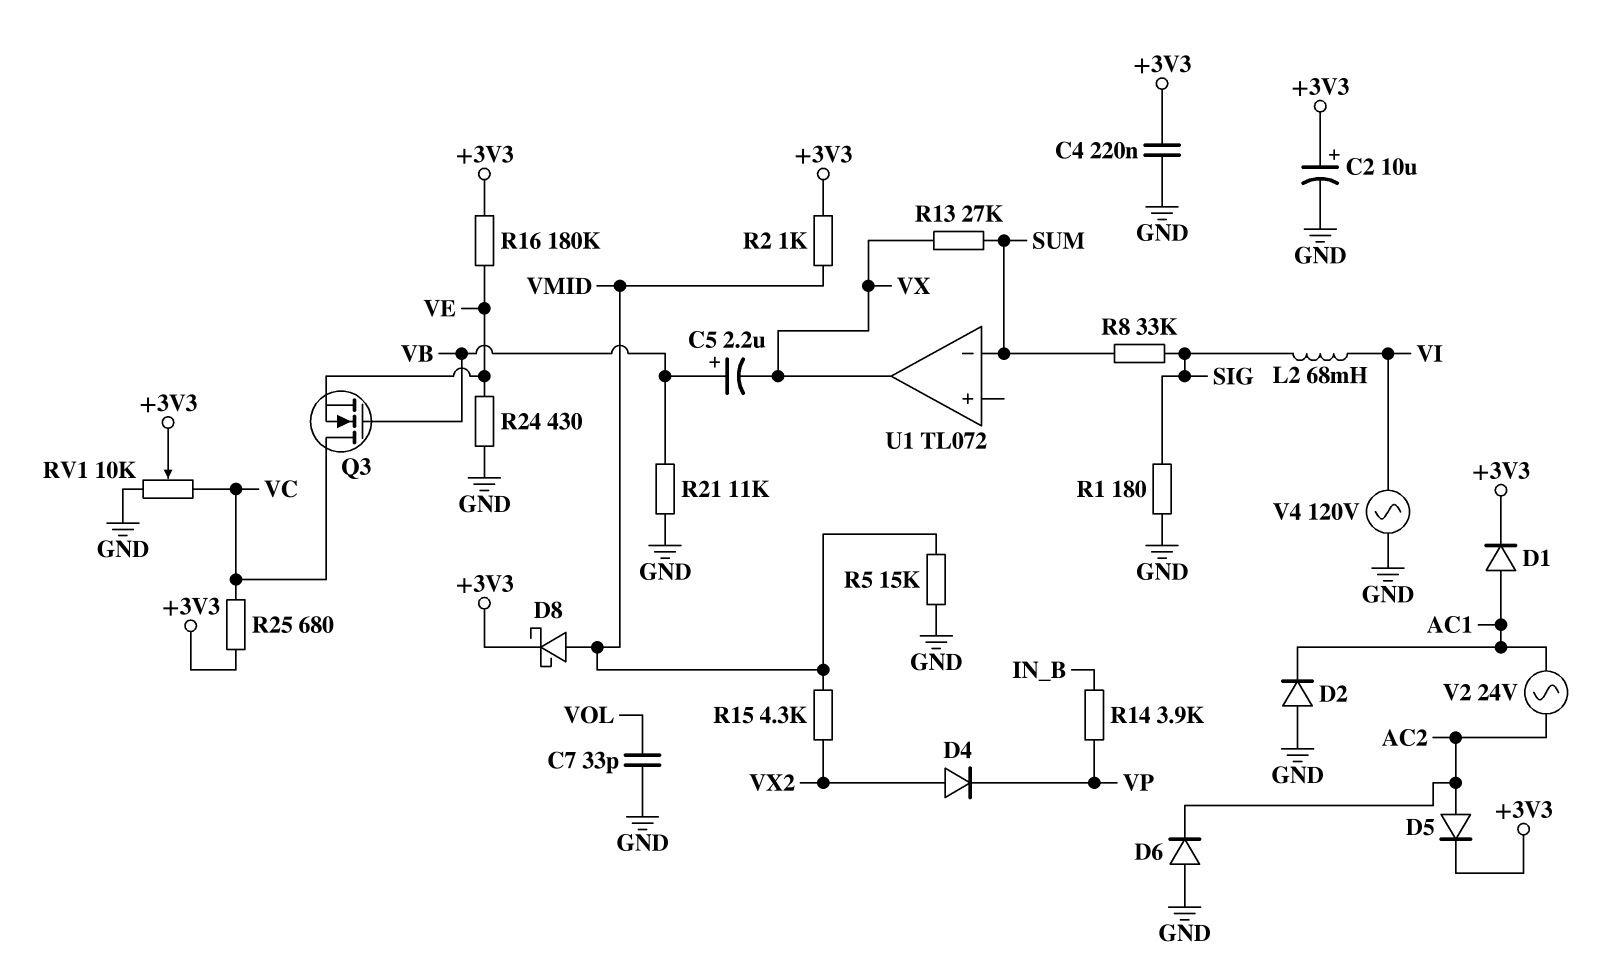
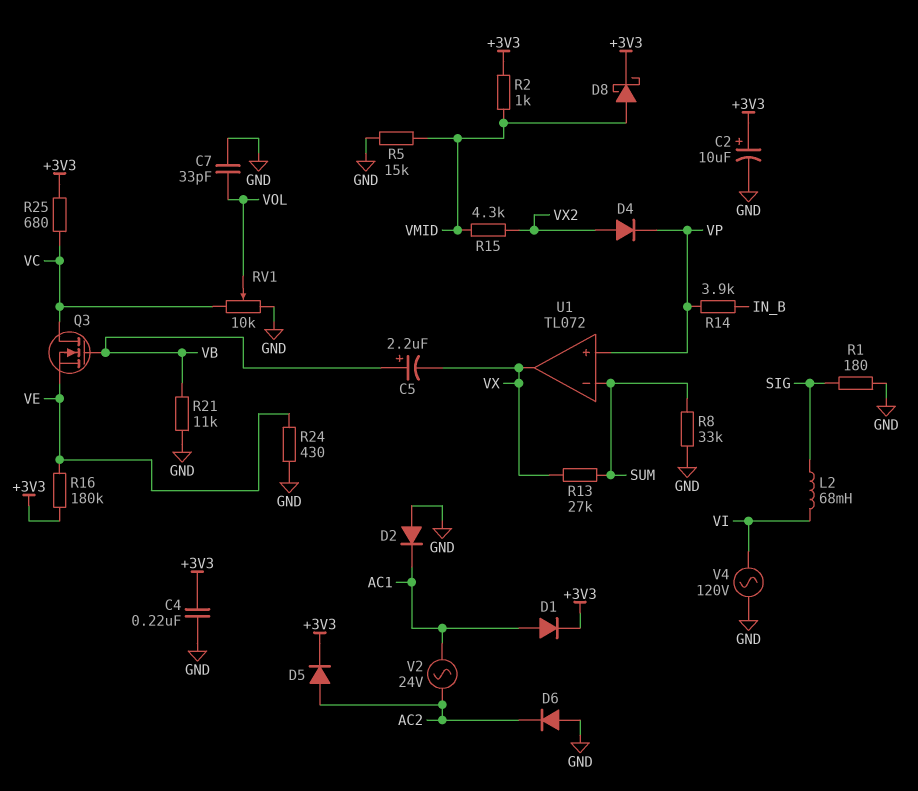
R8: 33k (SIG, SUM) -> 33k (GND, SUM)
RV1: 10k (GND, VC, wiper +3V3) -> 10k (GND, VC, wiper VOL)
U1 pin in+: none -> VP

